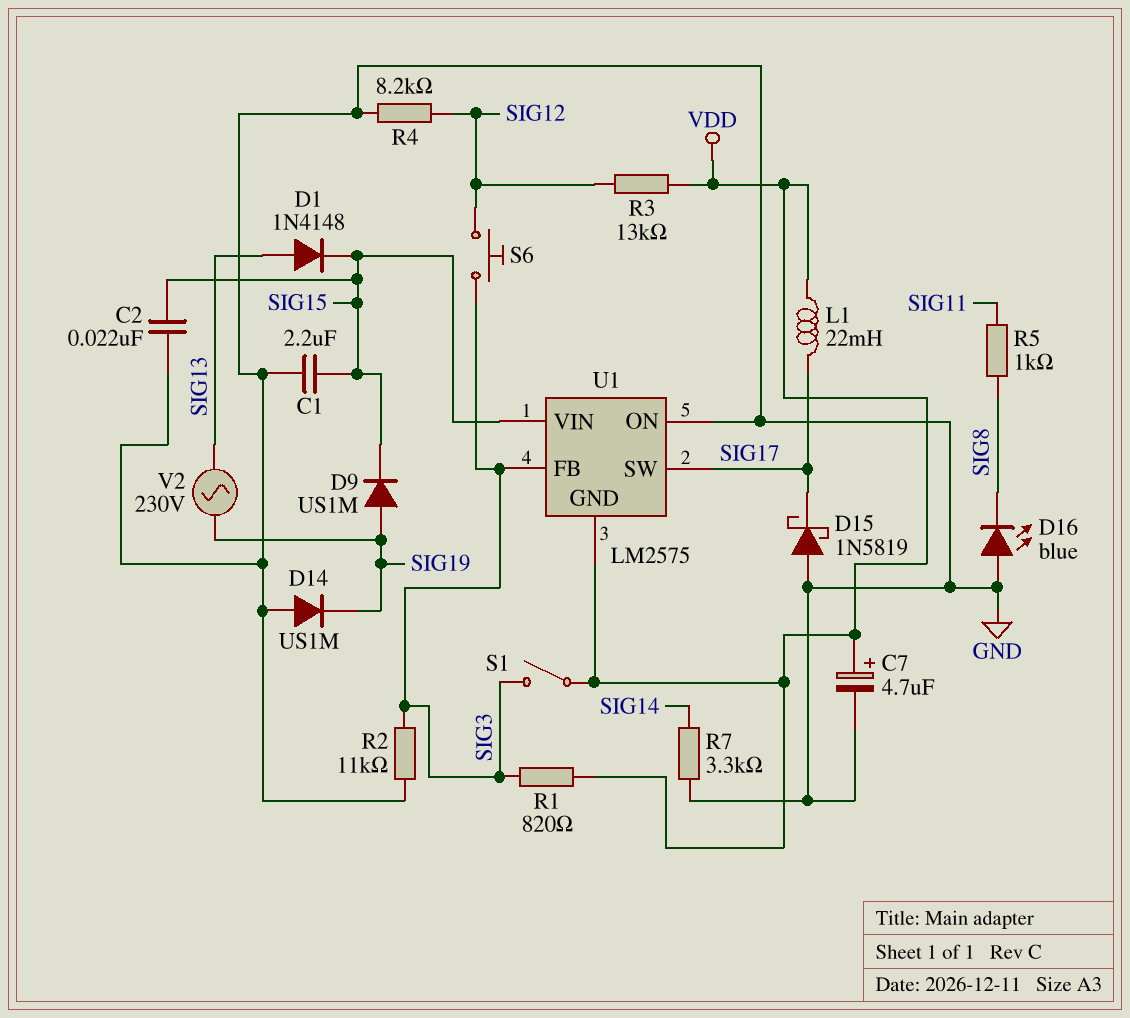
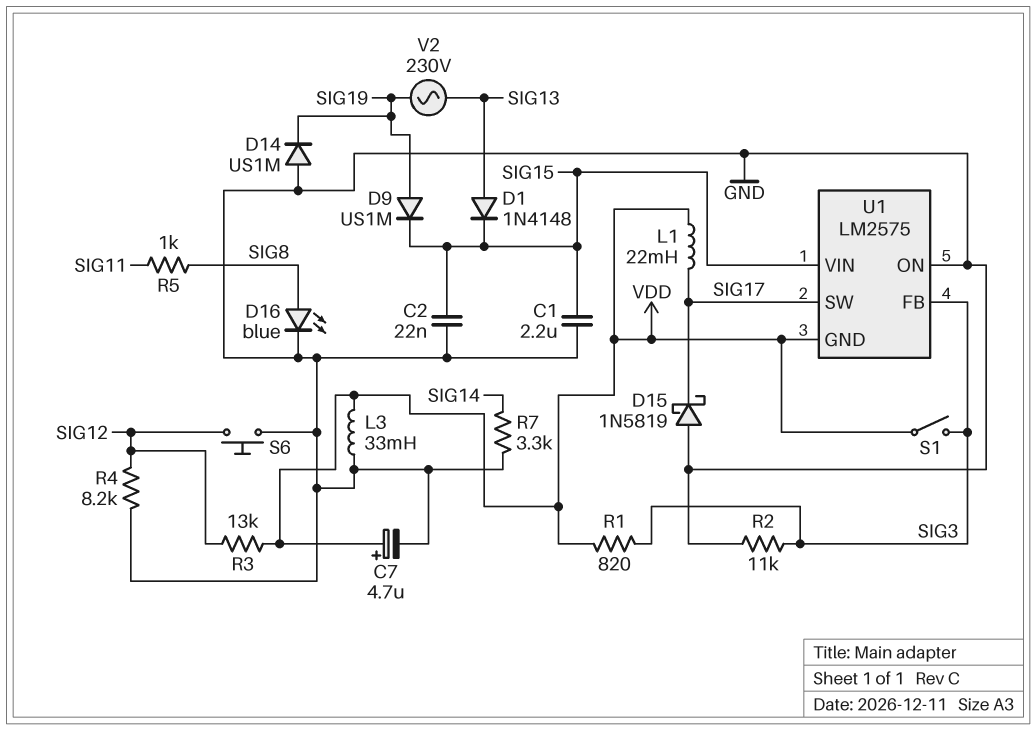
D16: LED blue (A GND, K SIG8) -> LED blue (A SIG8, K GND)
L3: none -> 33mH (GND, VDD)
S6: button (SIG3, SIG12) -> button (GND, SIG12)

